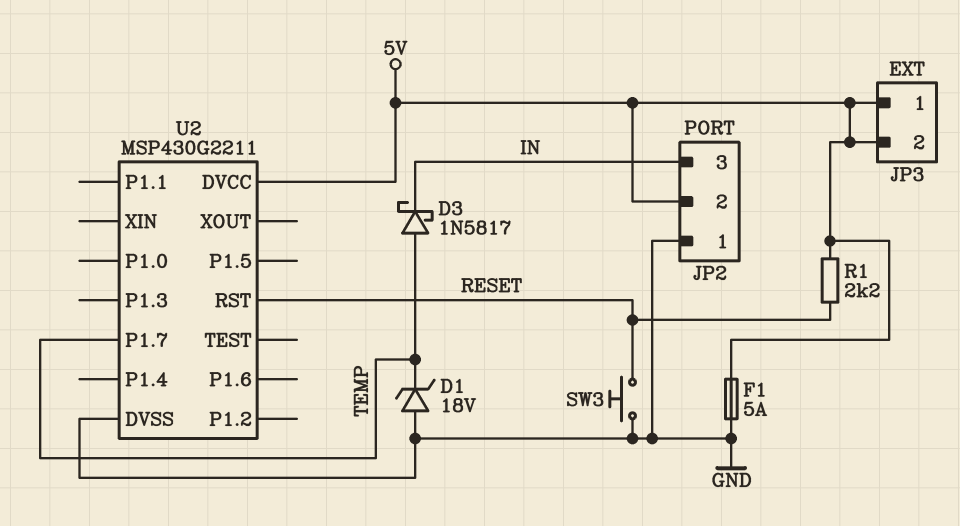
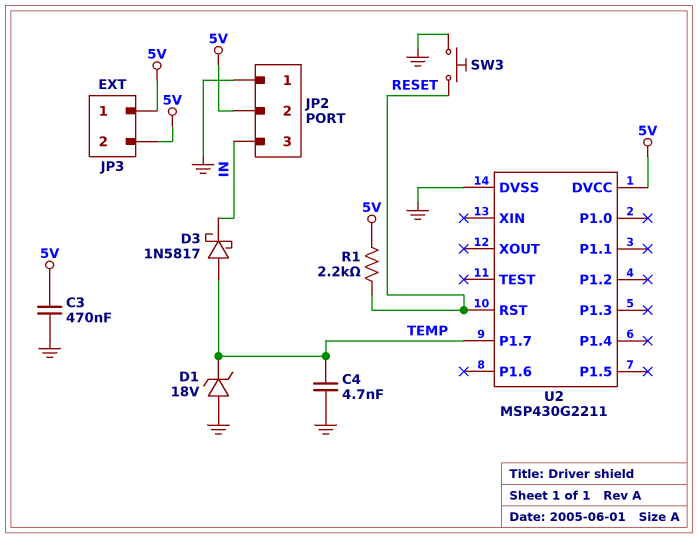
C3: none -> 470nF (5V, GND)
C4: none -> 4.7nF (GND, TEMP)
F1: 5A (5V, GND) -> none

